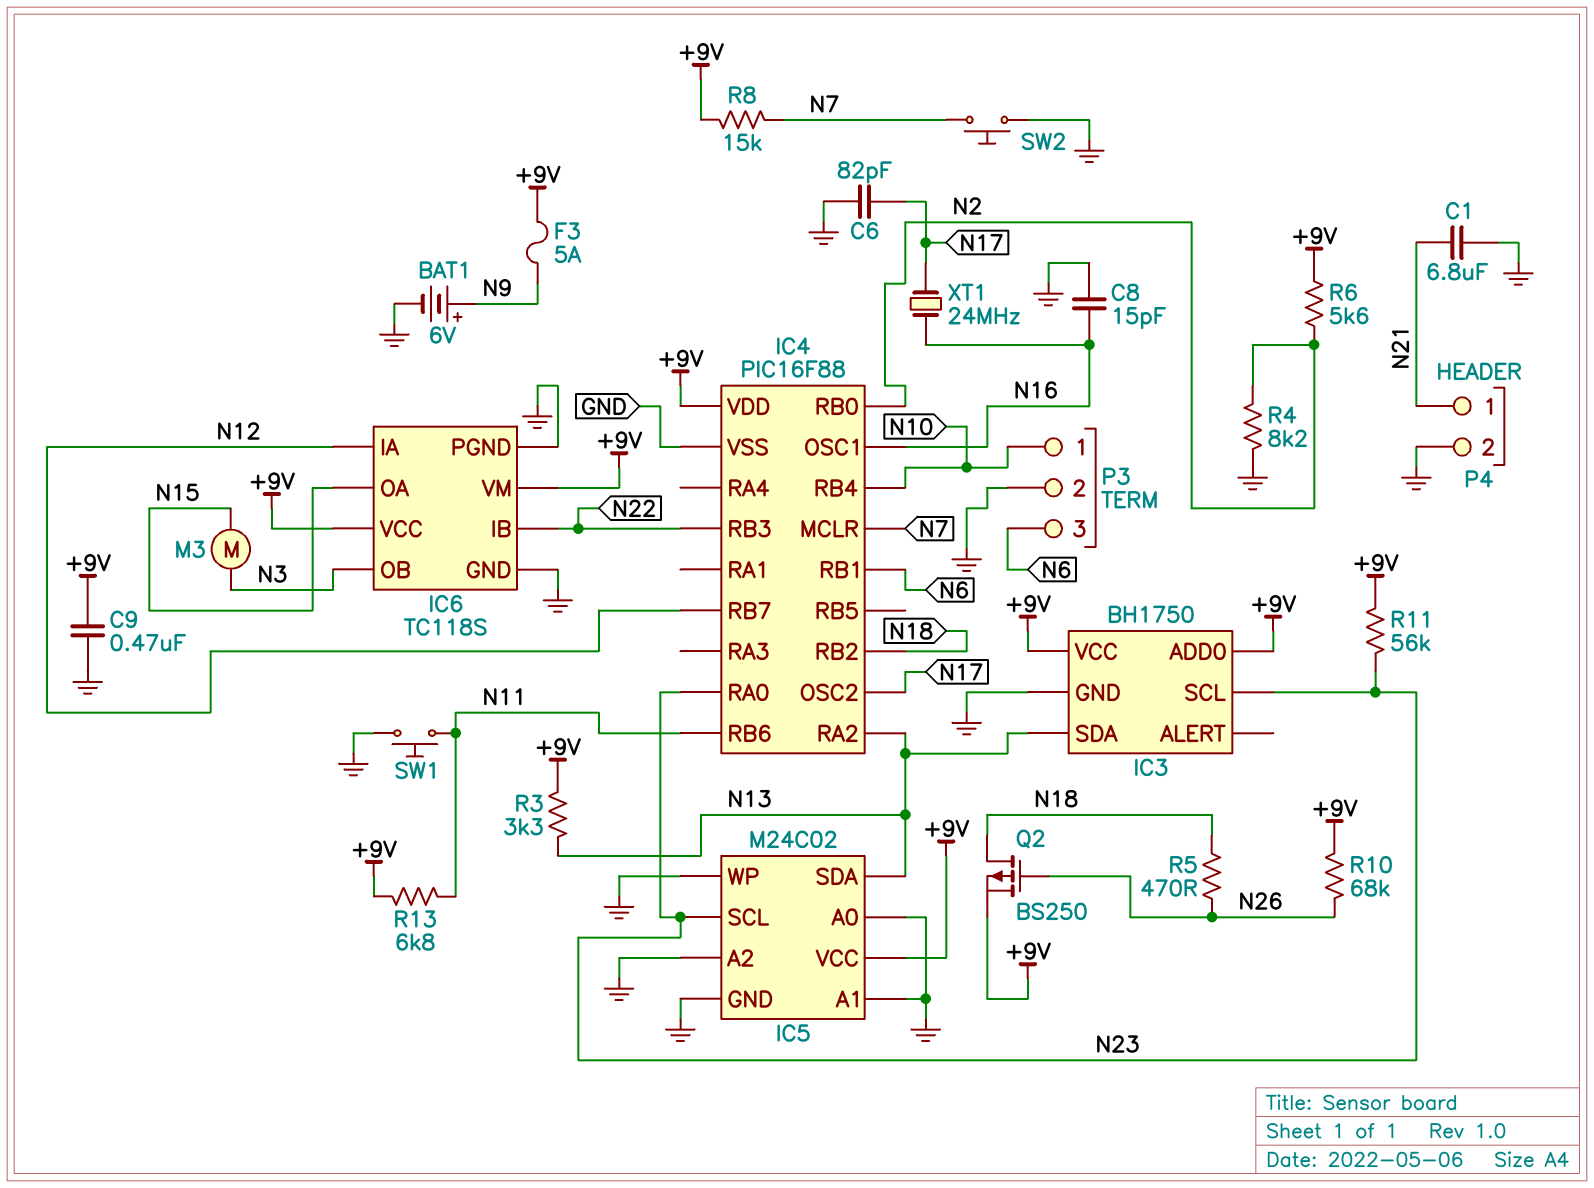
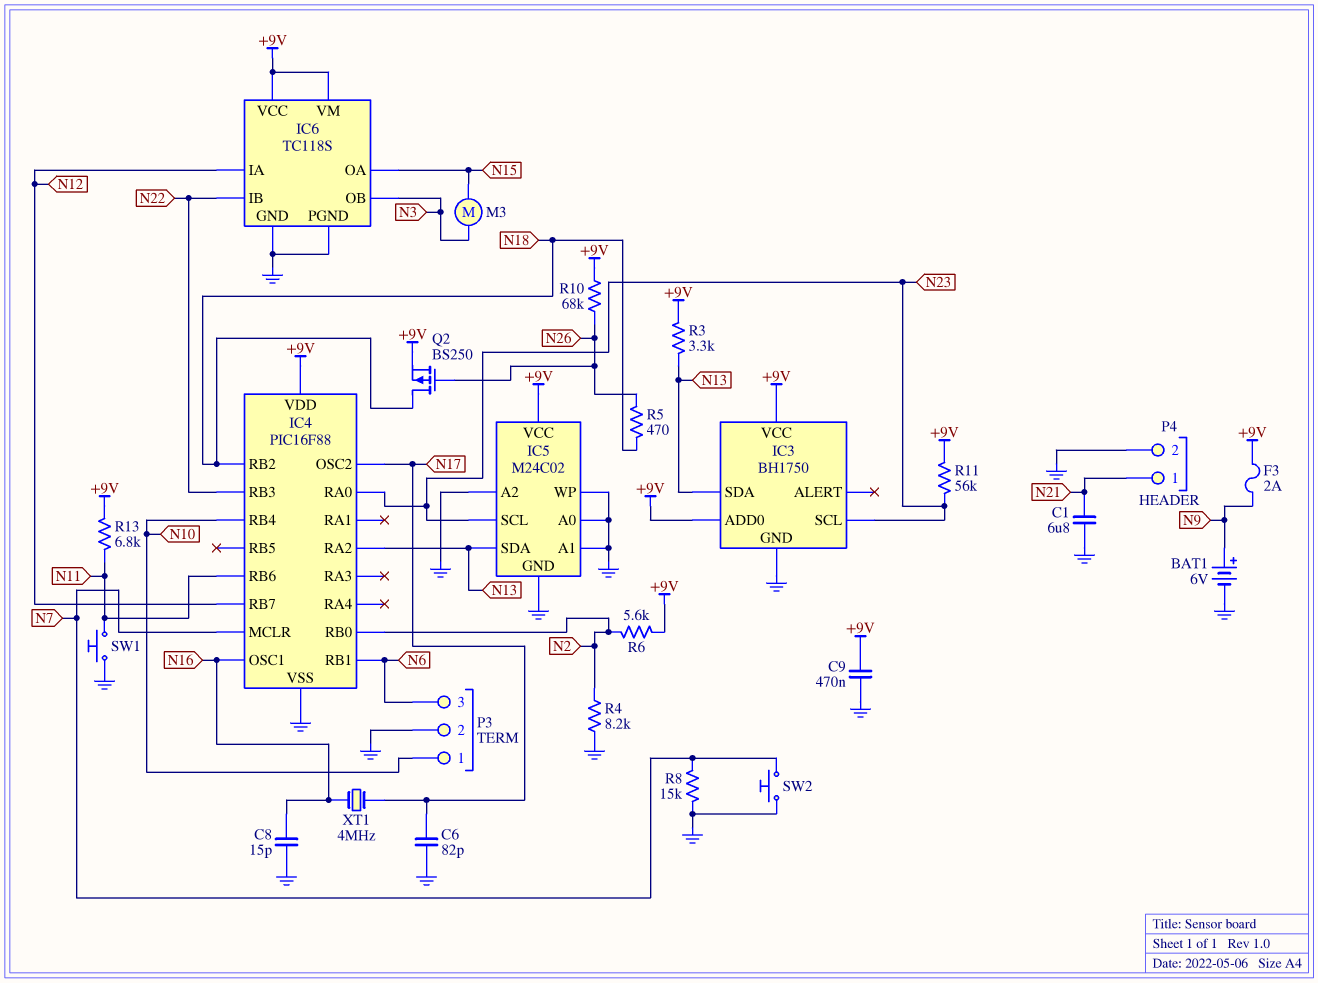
F3: 5A (+9V, N9) -> 2A (+9V, N9)
R8: 15k (+9V, N7) -> 15k (GND, N7)
XT1: 24MHz (N16, N17) -> 4MHz (N16, N17)

